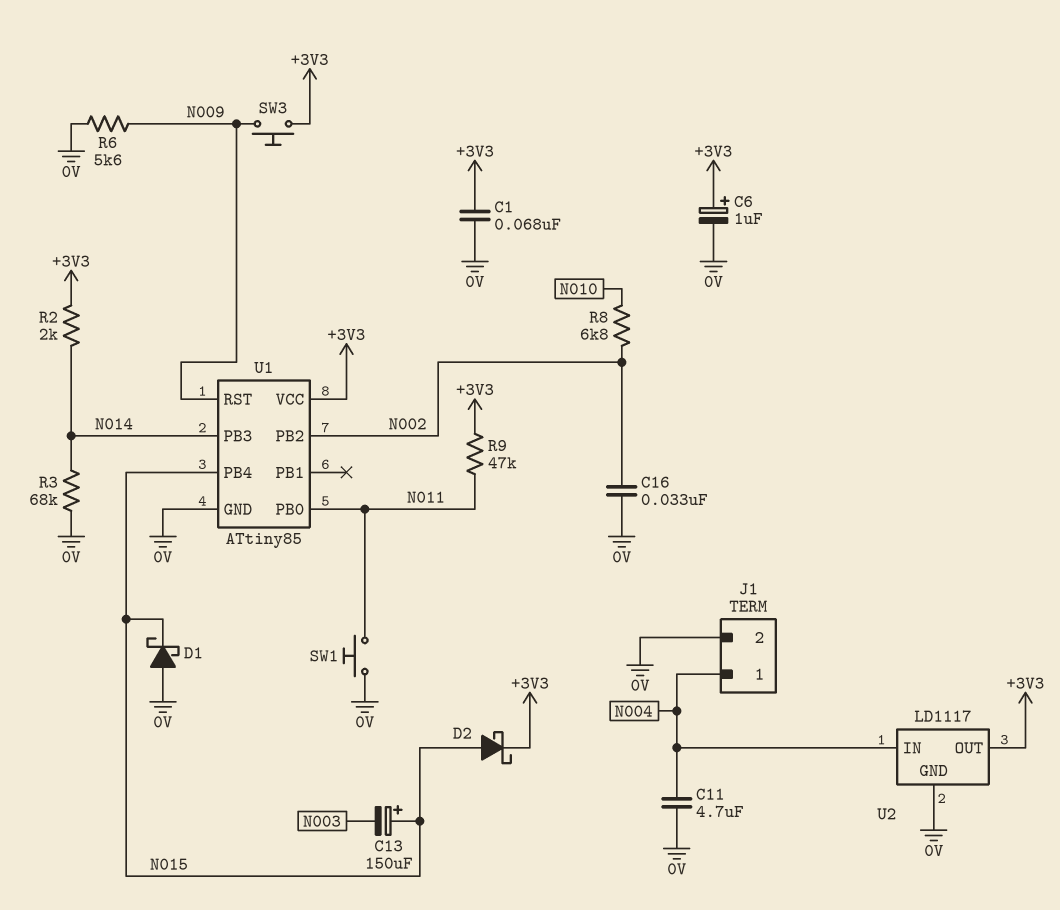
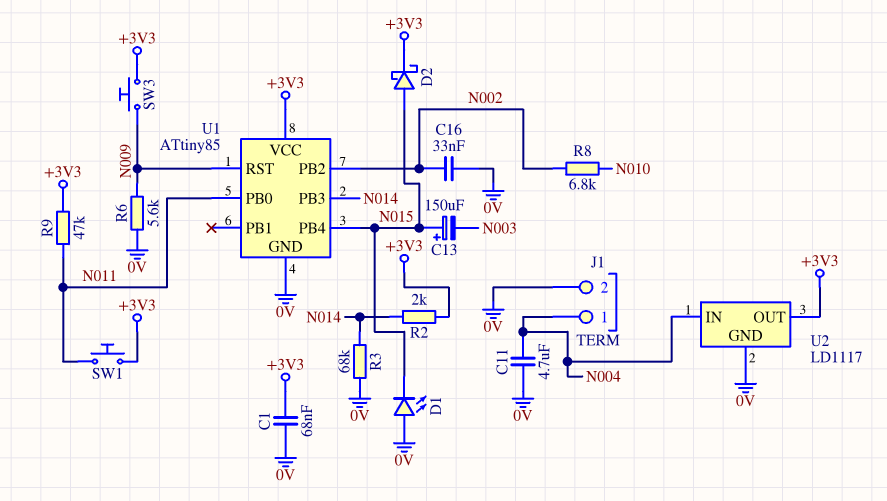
C6: 1uF (plus +3V3, minus 0V) -> none
D1: schottky (A 0V, K N015) -> LED (A 0V, K N015)
SW1: button (0V, N011) -> button (+3V3, N011)

